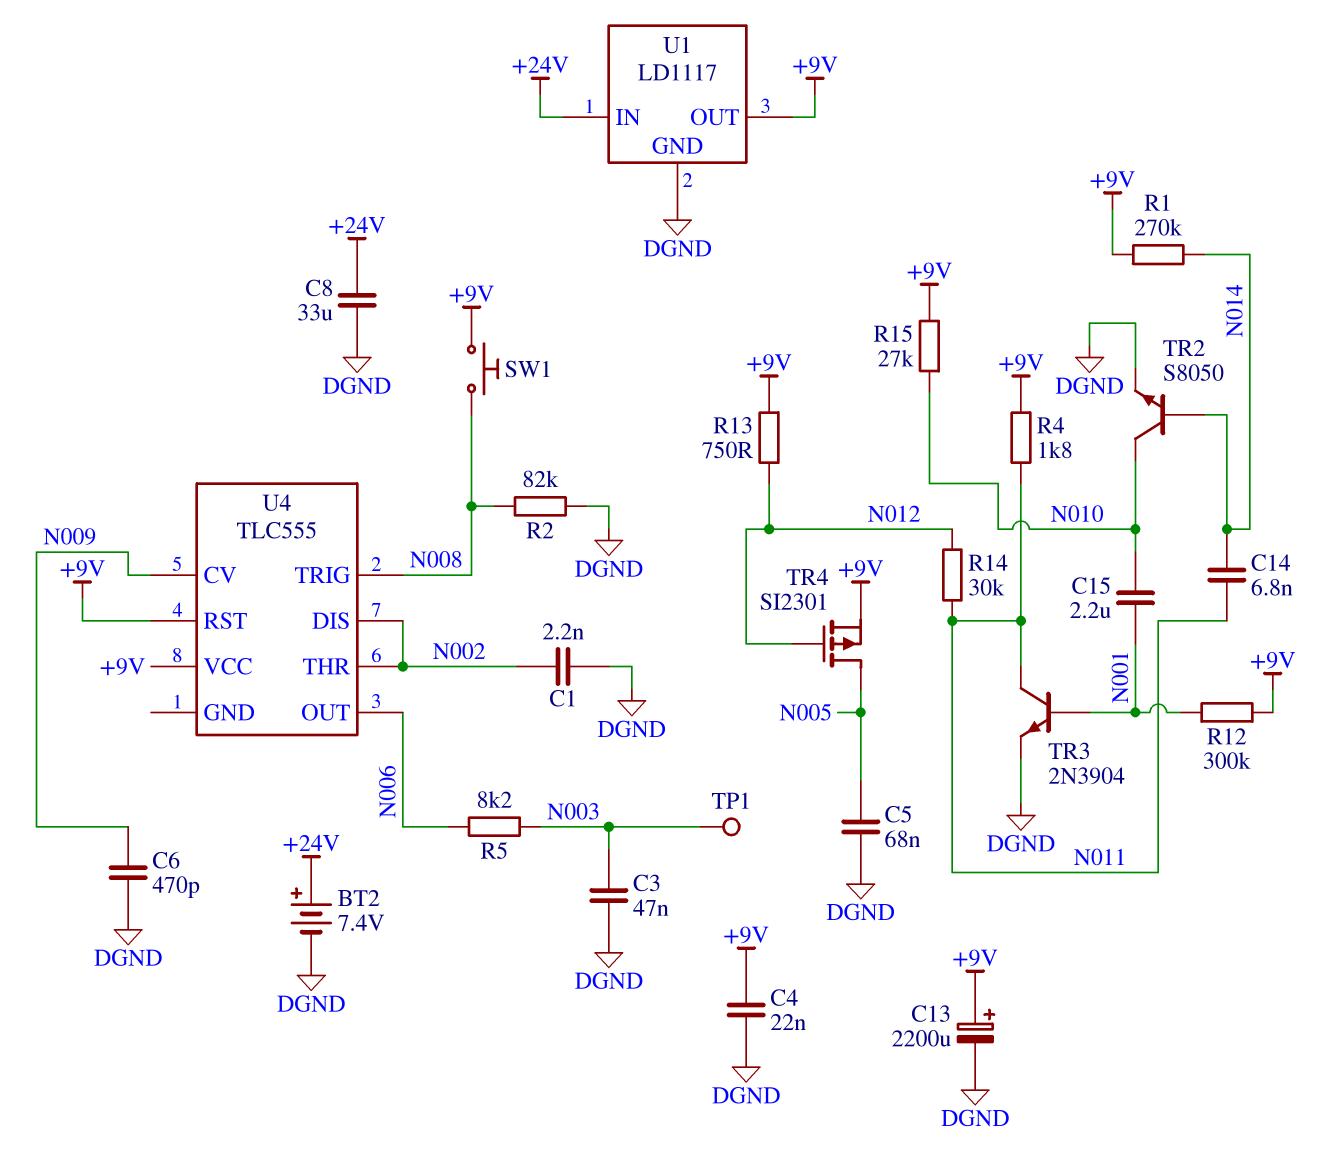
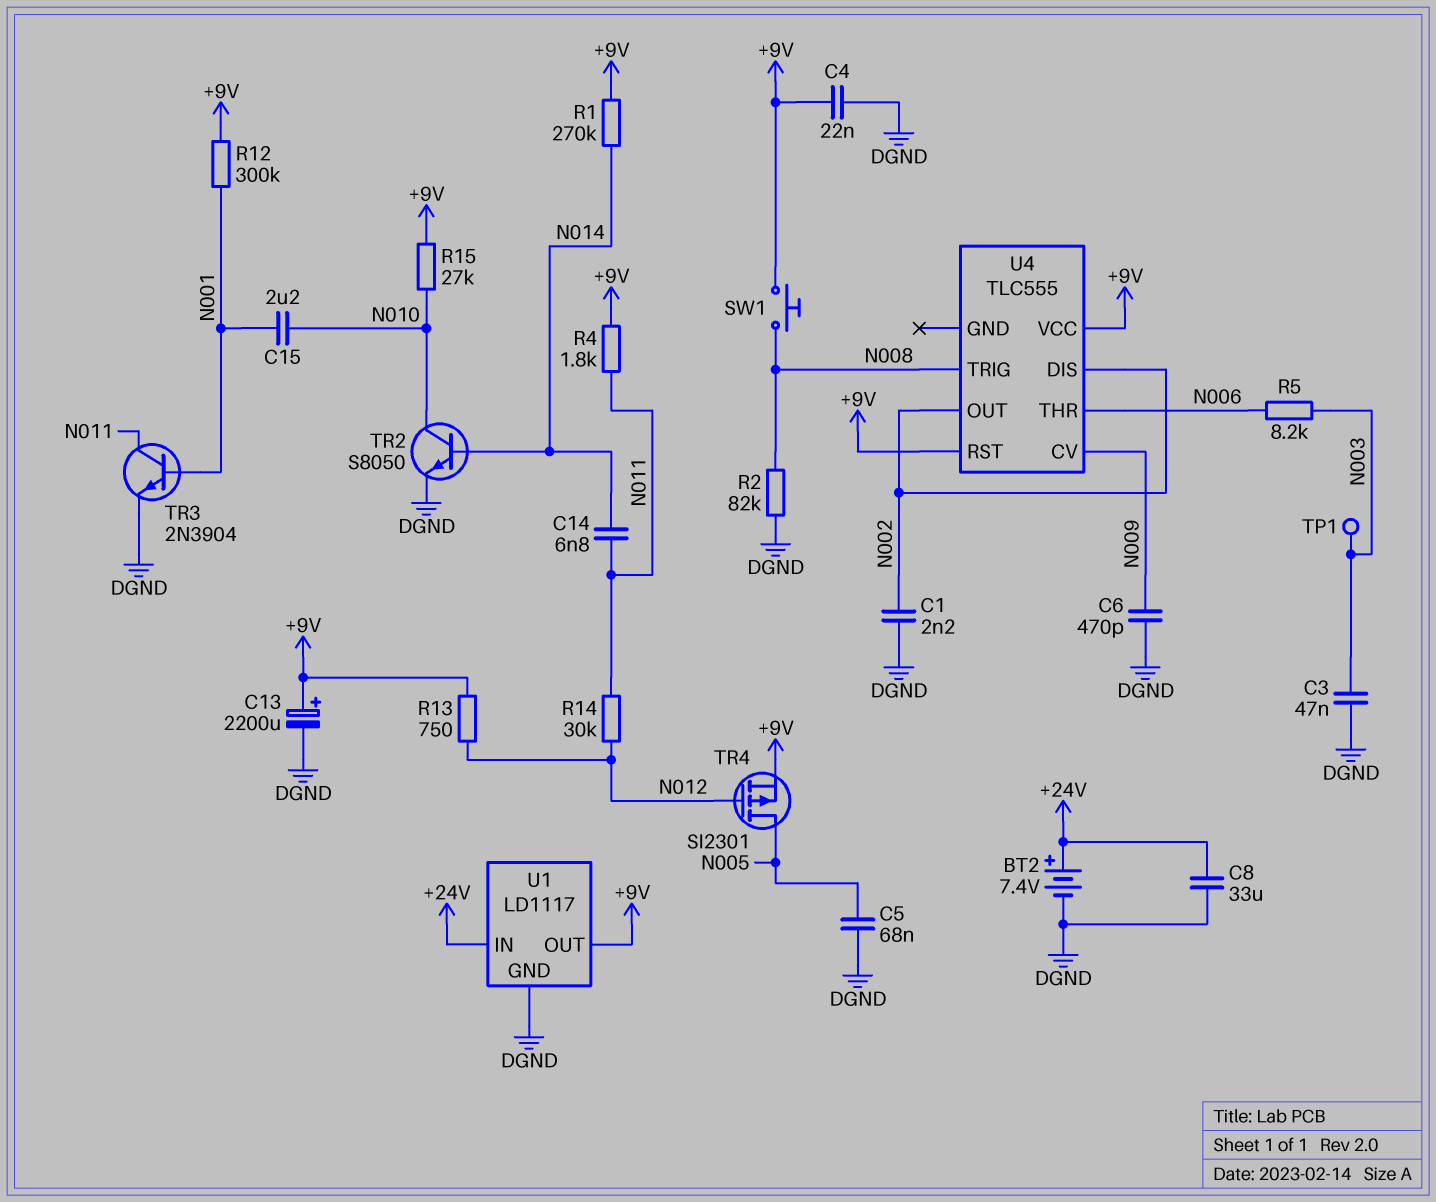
U4 pin OUT: N006 -> N002
U4 pin THR: N002 -> N006

